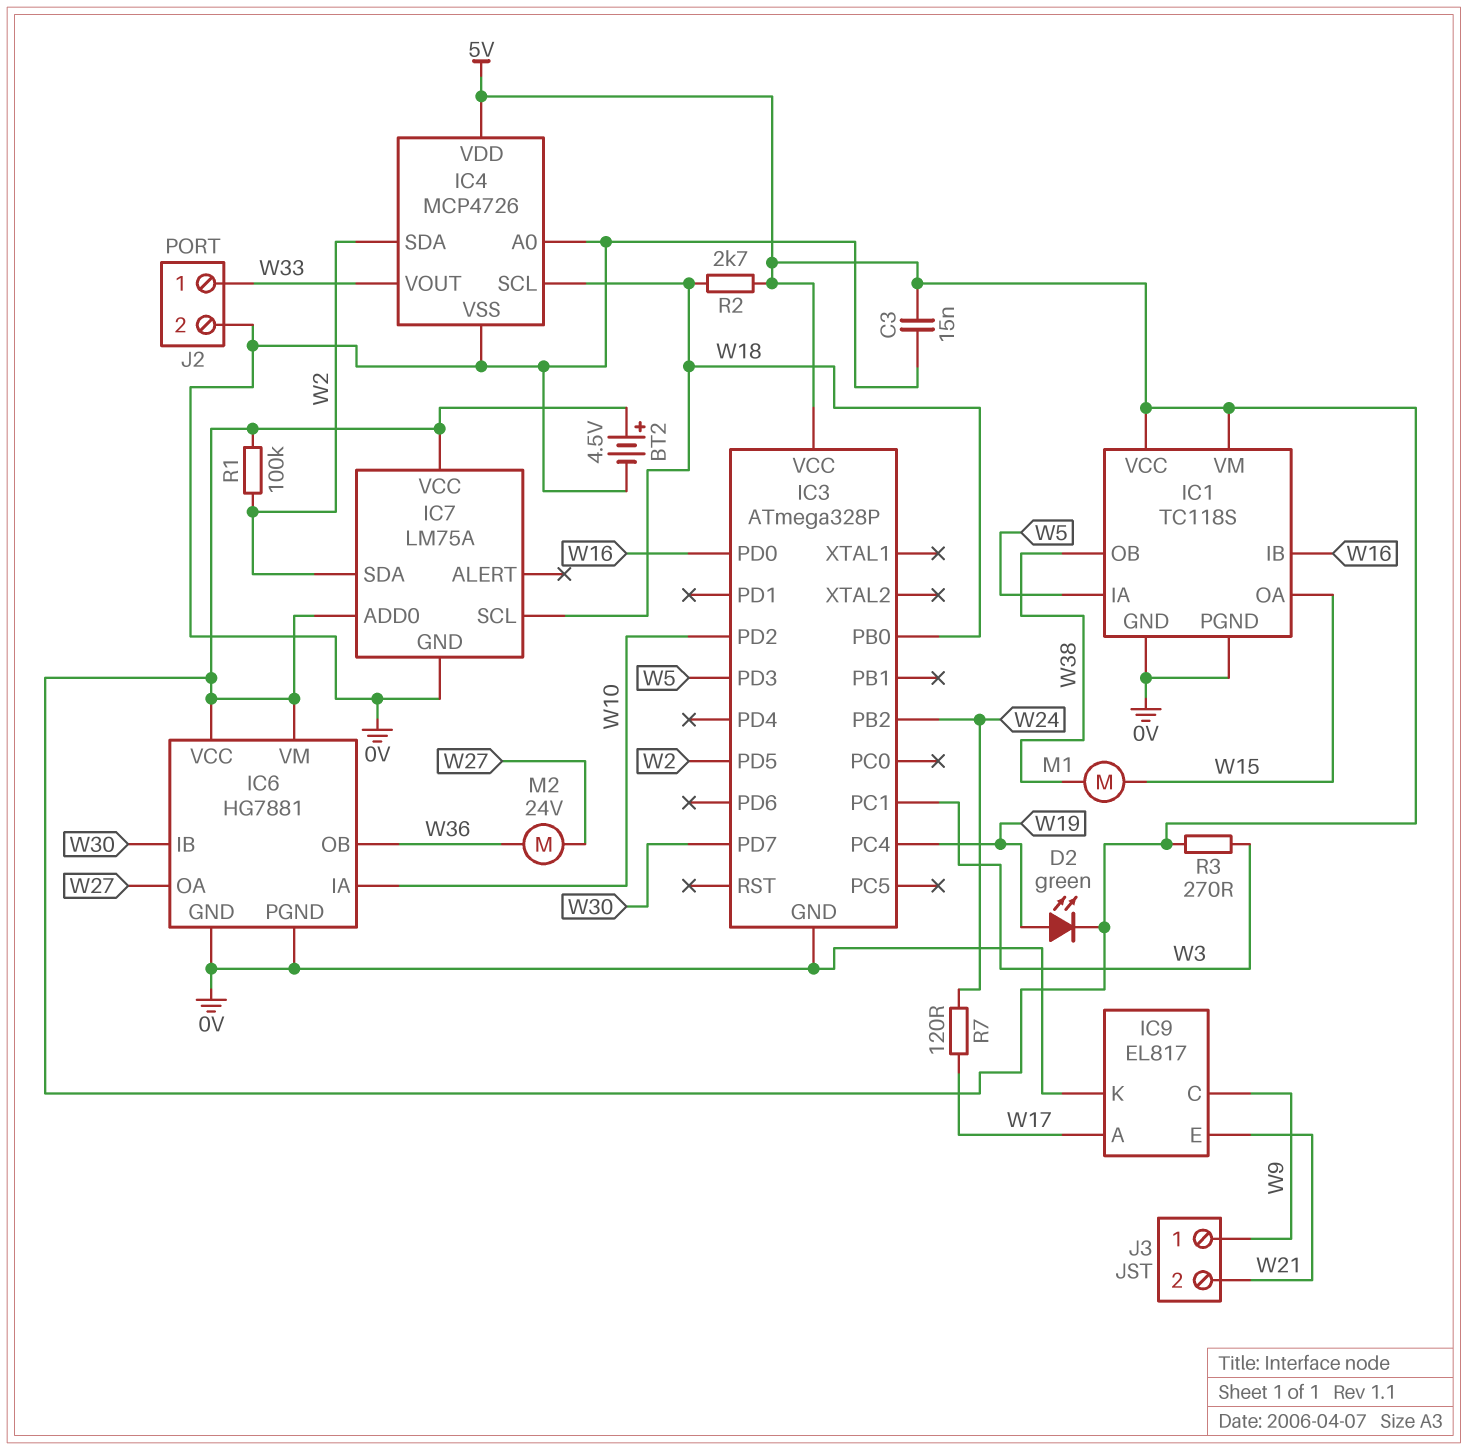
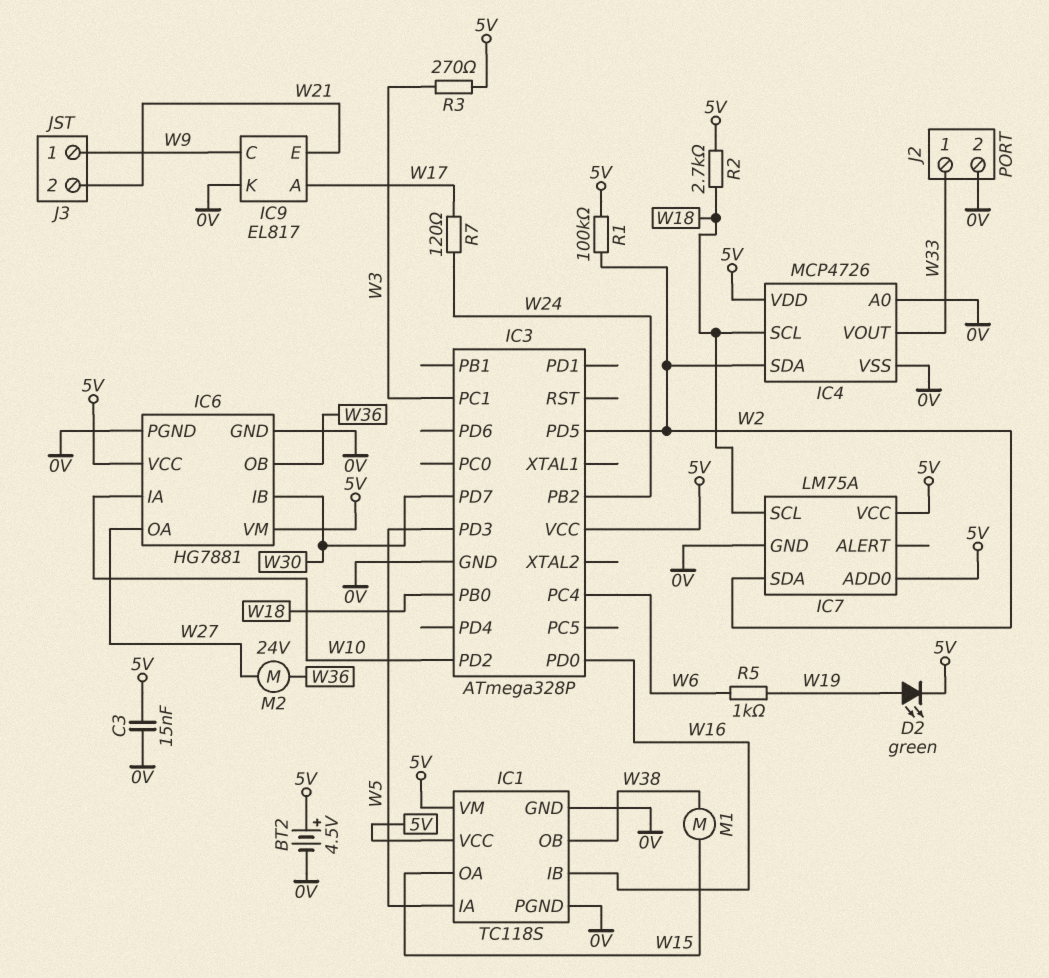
IC3 pin PC4: W19 -> W6
R5: none -> 1k (W6, W19)

